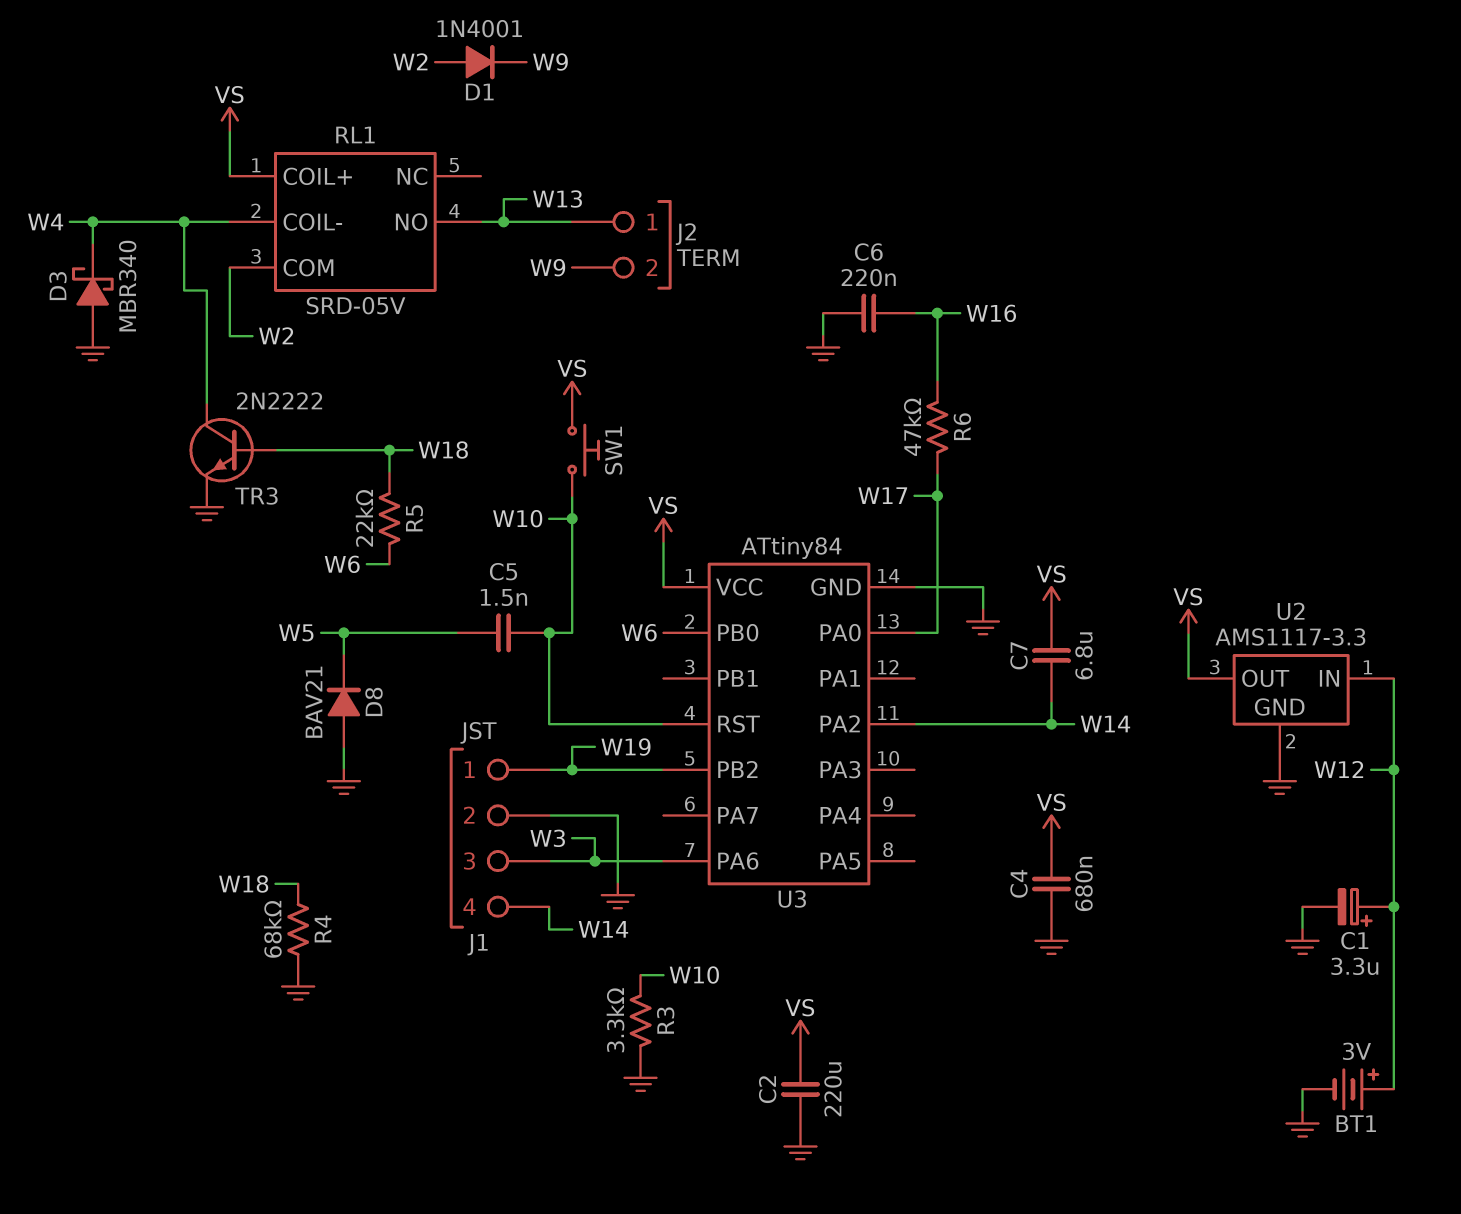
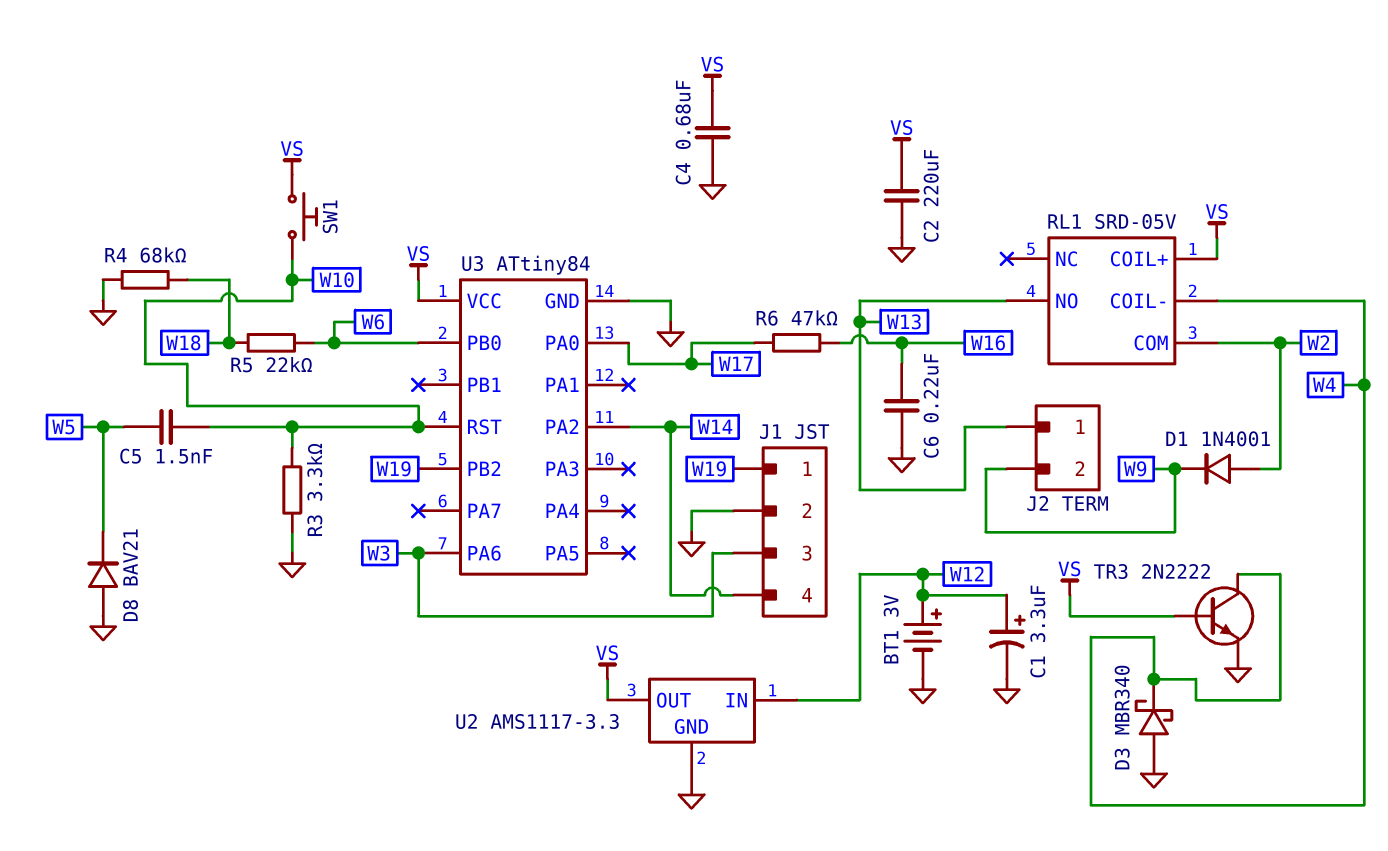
C7: 6.8uF (VS, W14) -> none
TR3: NPN 2N2222 (B W18, C W4, E GND) -> NPN 2N2222 (B VS, C W4, E GND)

